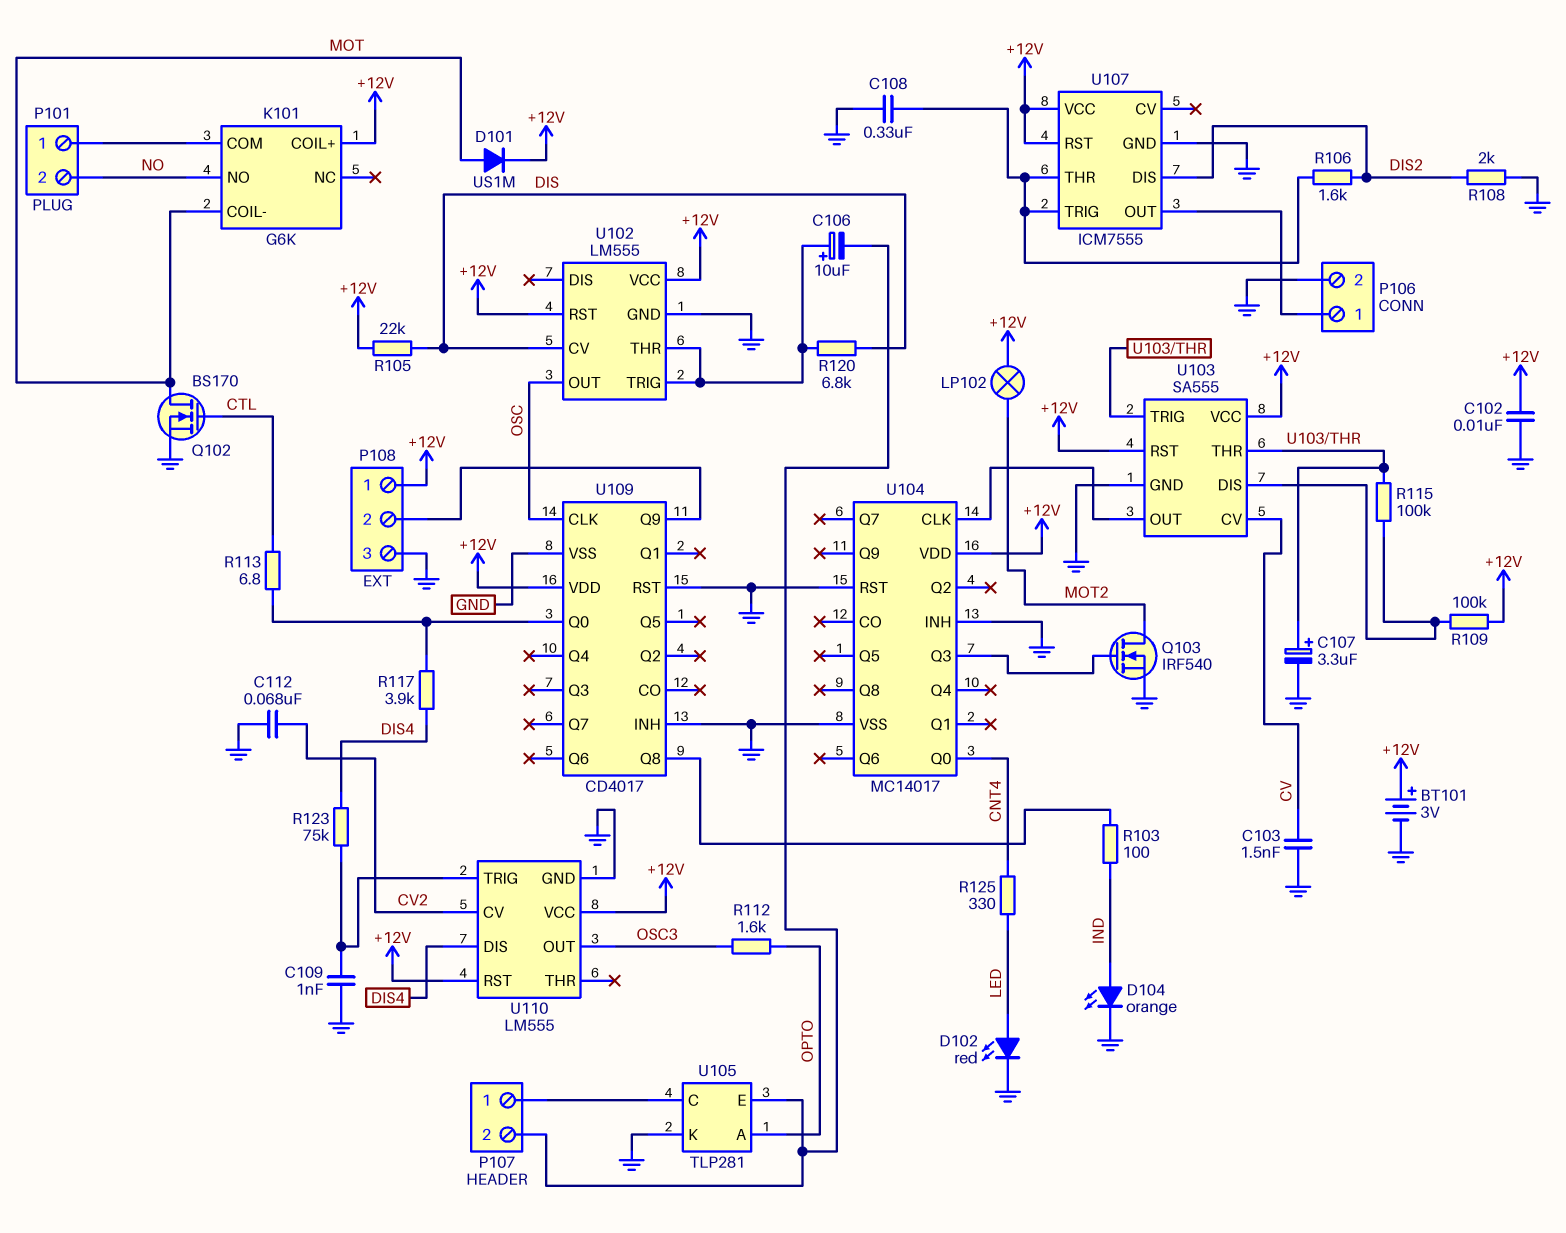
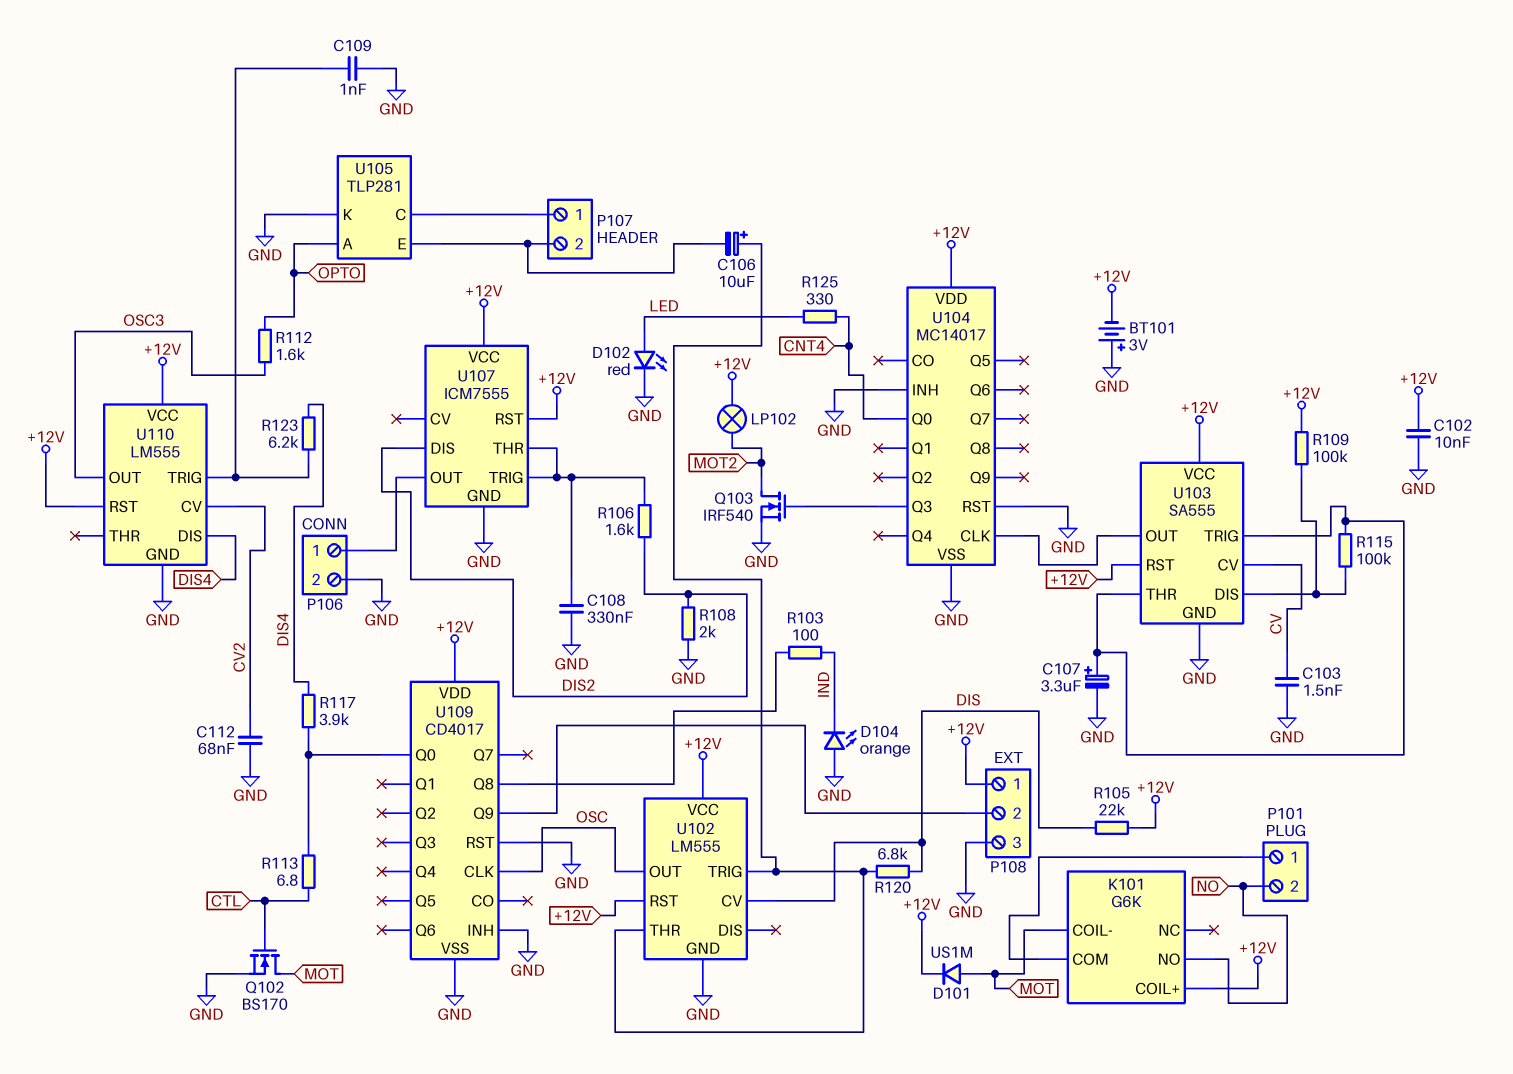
BT101: 3V (plus +12V, minus GND) -> 3V (plus GND, minus +12V)
D104: LED orange (A IND, K GND) -> LED orange (A GND, K IND)
R123: 75k (DIS4, U110/TRIG) -> 6.2k (DIS4, U110/TRIG)

